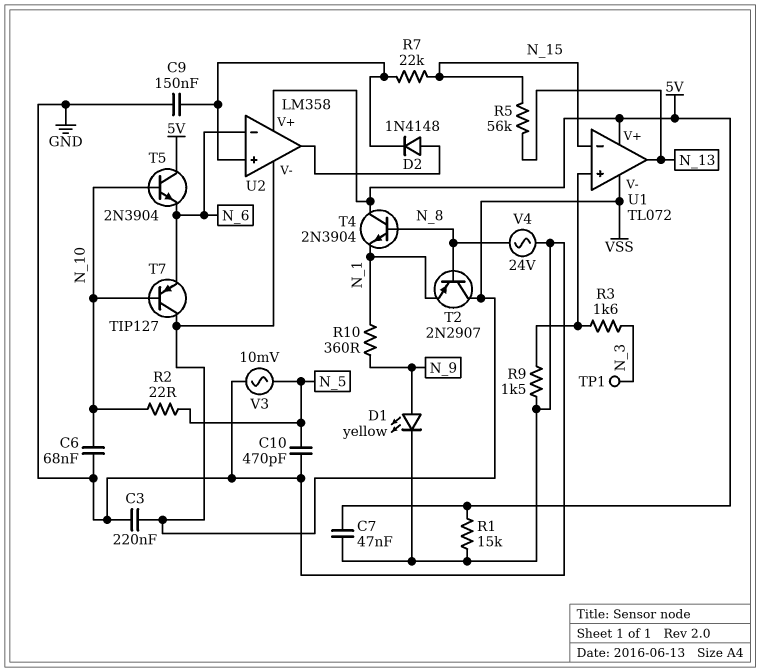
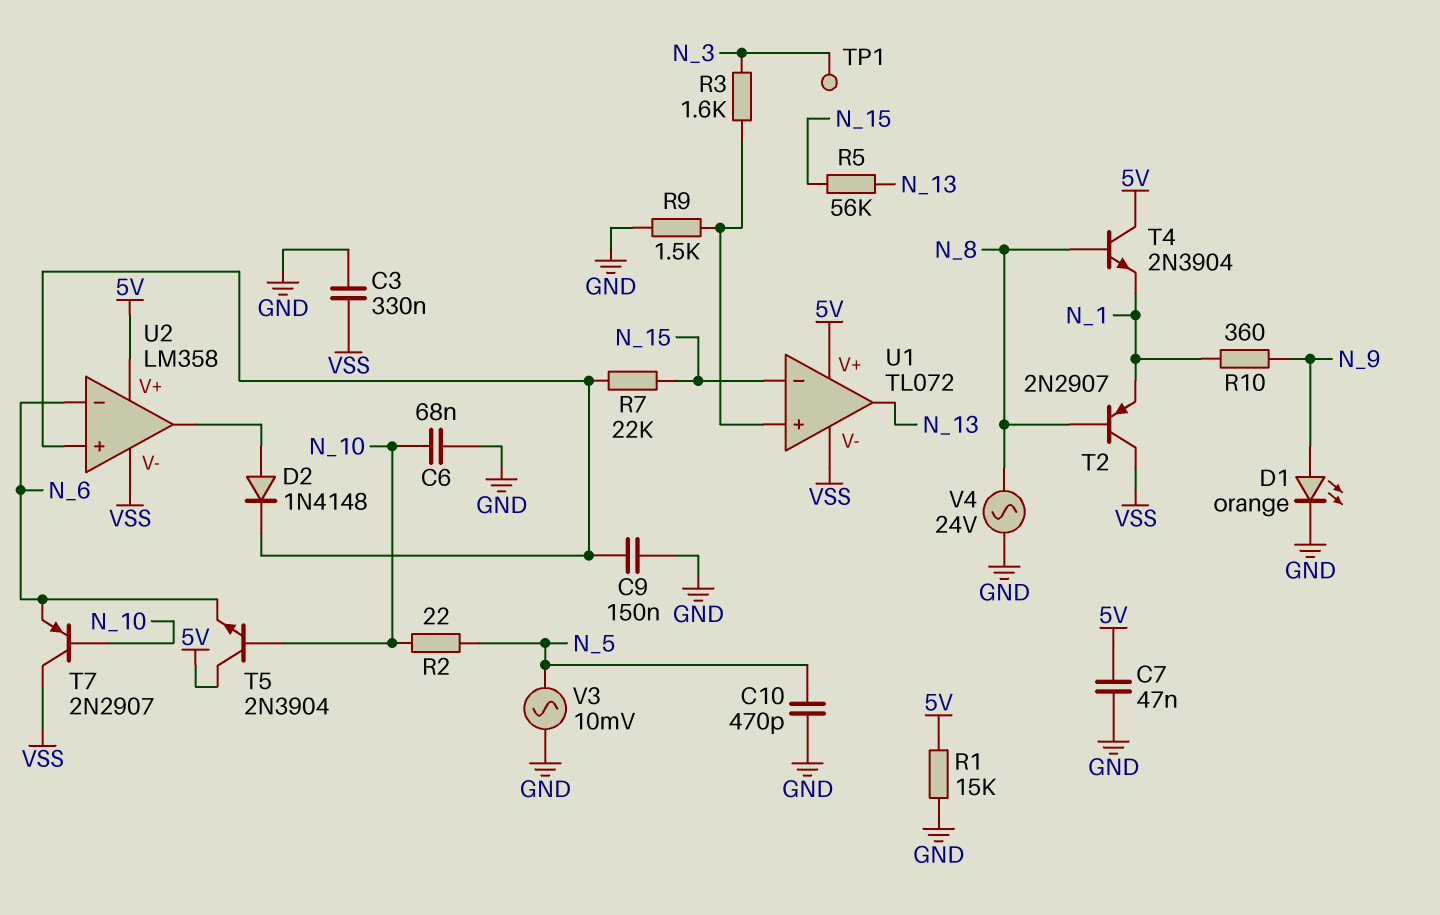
C3: 220nF (GND, VSS) -> 330nF (GND, VSS)
D1: LED yellow (A N_9, K GND) -> LED orange (A N_9, K GND)
T7: PNP TIP127 (B N_10, C VSS, E N_6) -> PNP 2N2907 (B N_10, C VSS, E N_6)

